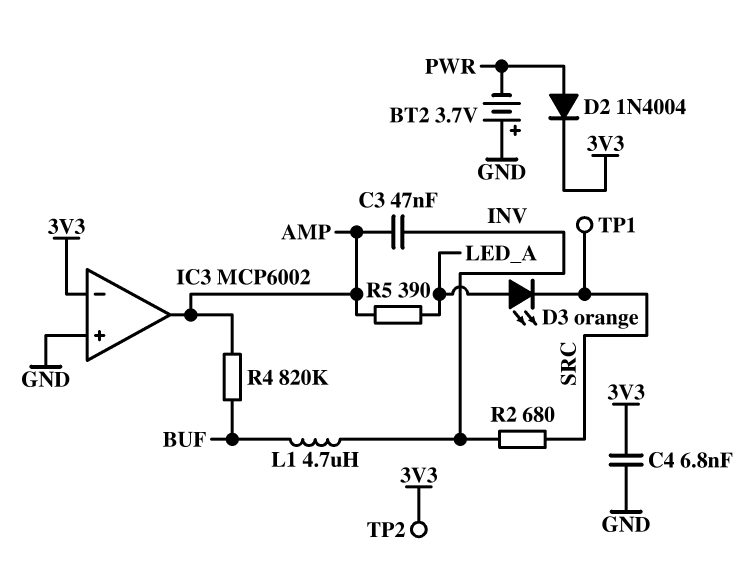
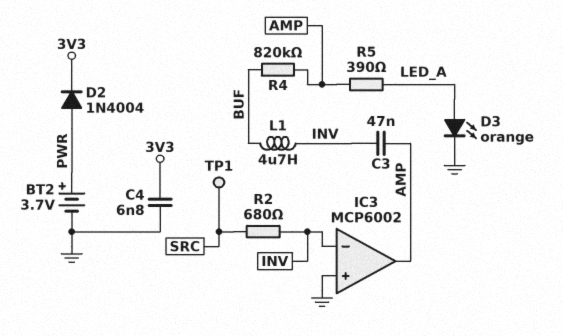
BT2: 3.7V (plus GND, minus PWR) -> 3.7V (plus PWR, minus GND)
D3: LED orange (A LED_A, K SRC) -> LED orange (A LED_A, K GND)
IC3 pin in-: 3V3 -> INV
TP2: test point (3V3) -> none

